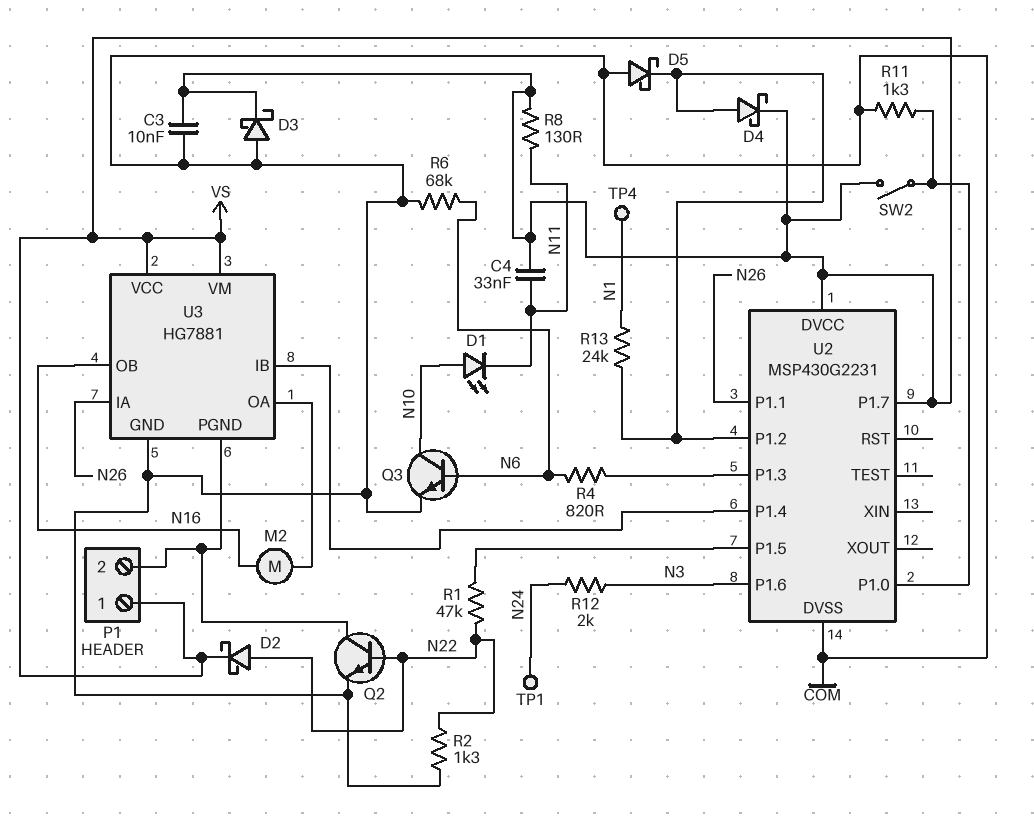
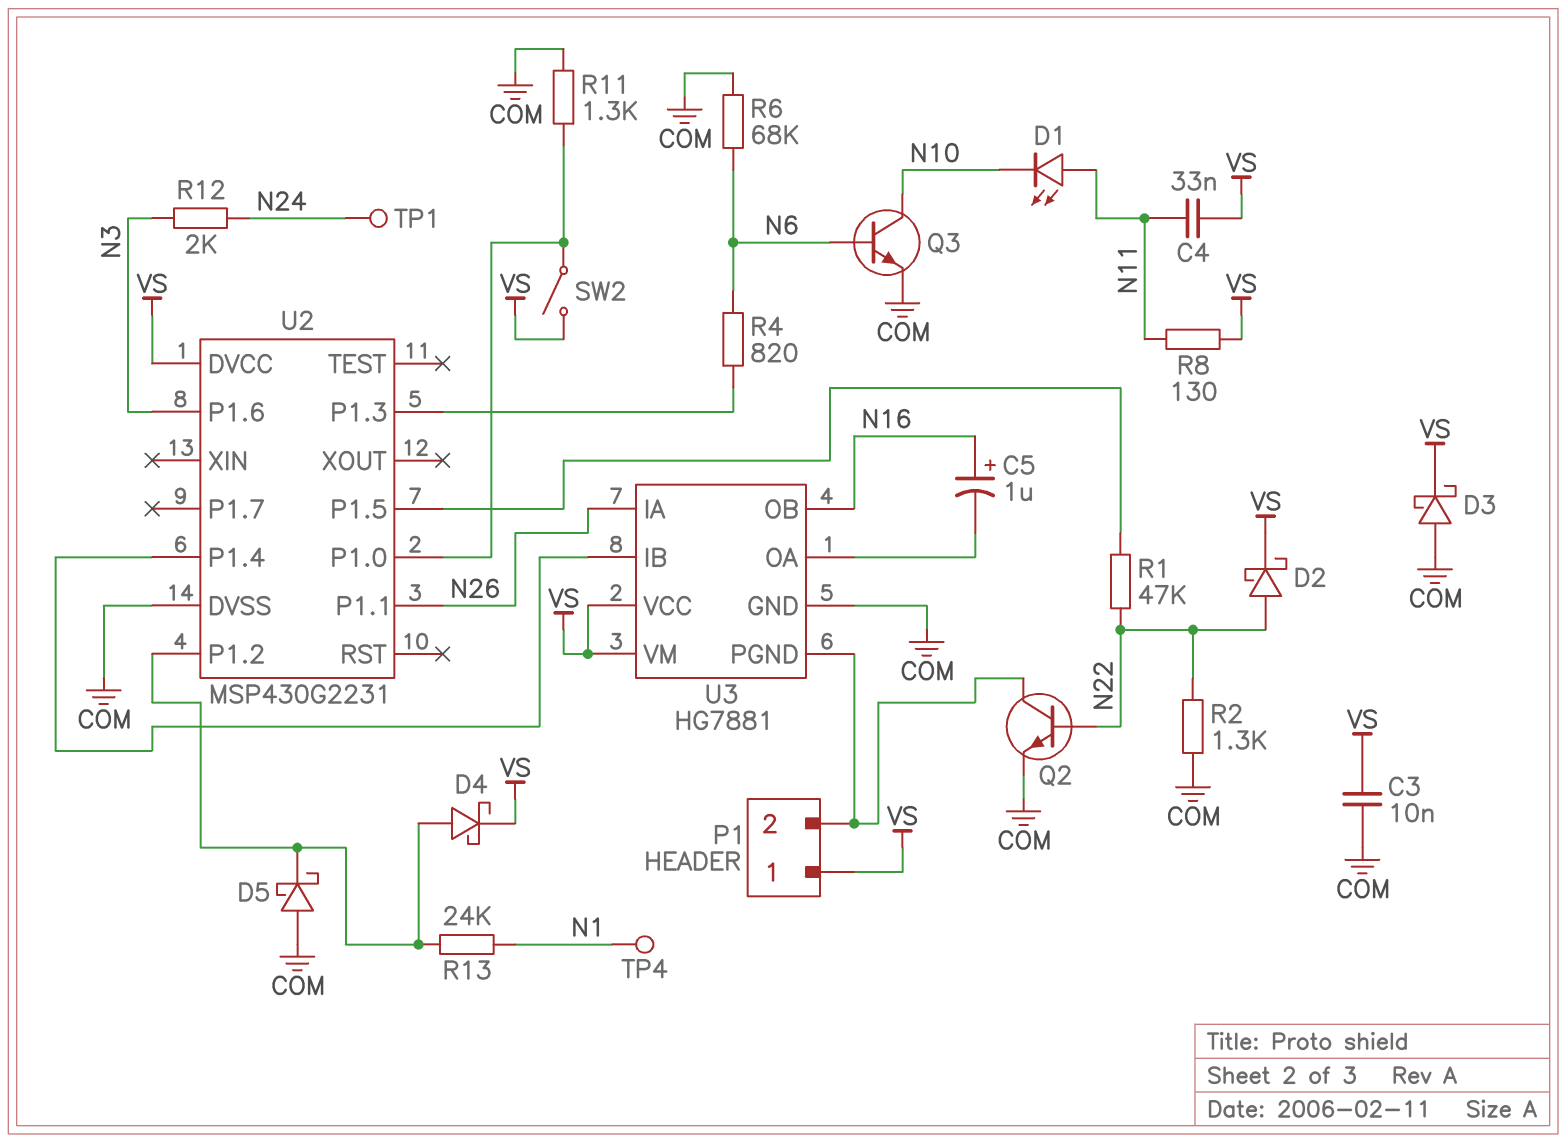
C5: none -> 1uF (plus N16, minus U3/OA)
D1: LED (A N10, K N11) -> LED (A N11, K N10)
M2: motor (N16, U3/OA) -> none
U2 pin P1.7: VS -> none

